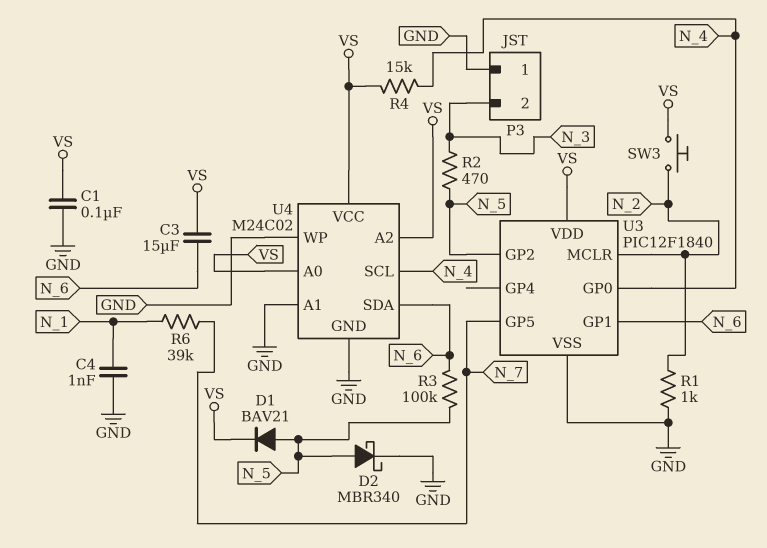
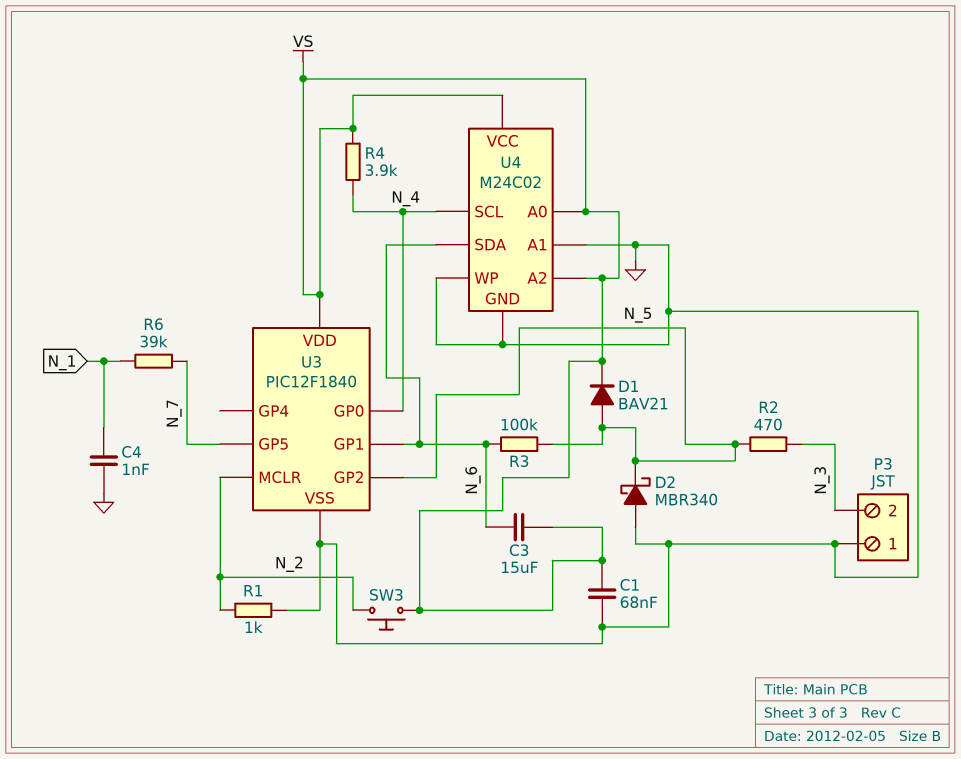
C1: 100nF (GND, VS) -> 68nF (GND, VS)
D2: schottky MBR340 (A N_5, K GND) -> schottky MBR340 (A GND, K N_5)
R4: 15k (N_4, VS) -> 3.9k (N_4, VS)

